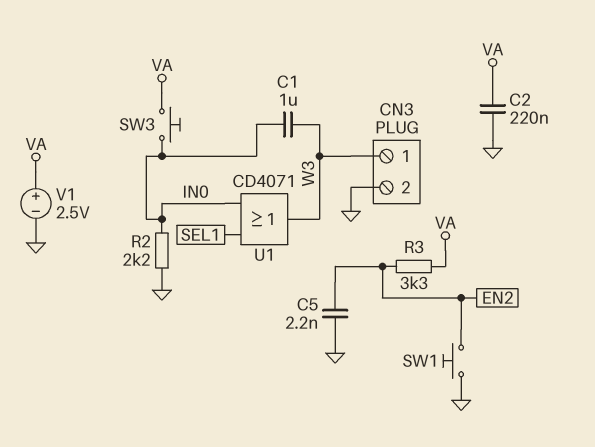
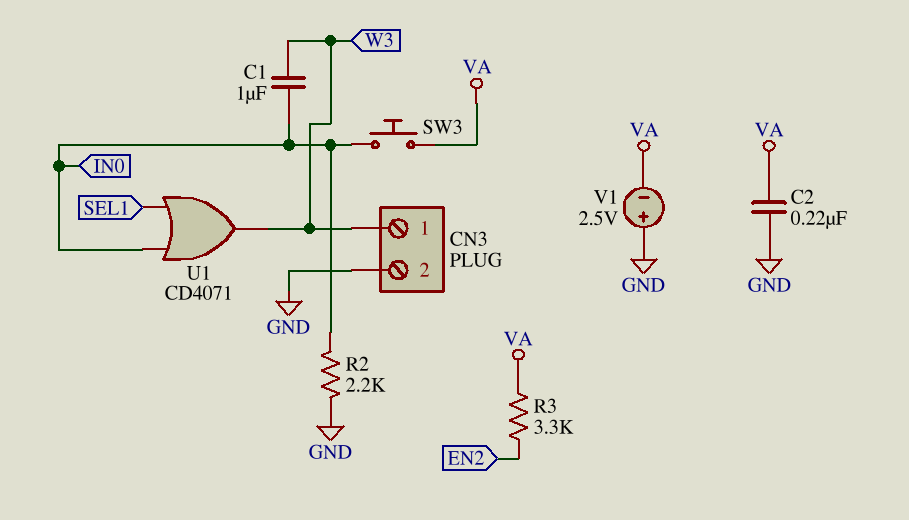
C5: 2.2nF (EN2, GND) -> none
SW1: button (EN2, GND) -> none
V1: 2.5V (plus VA, minus GND) -> 2.5V (plus GND, minus VA)

